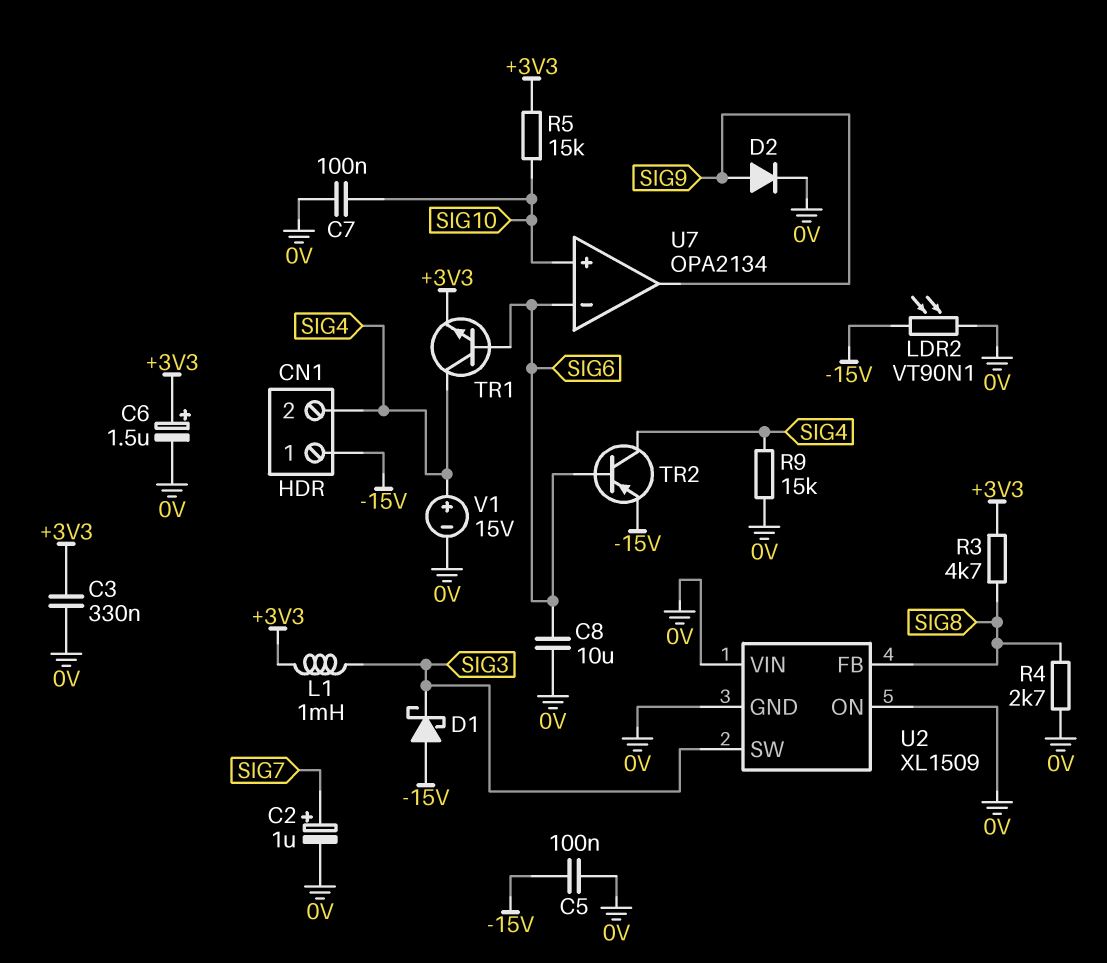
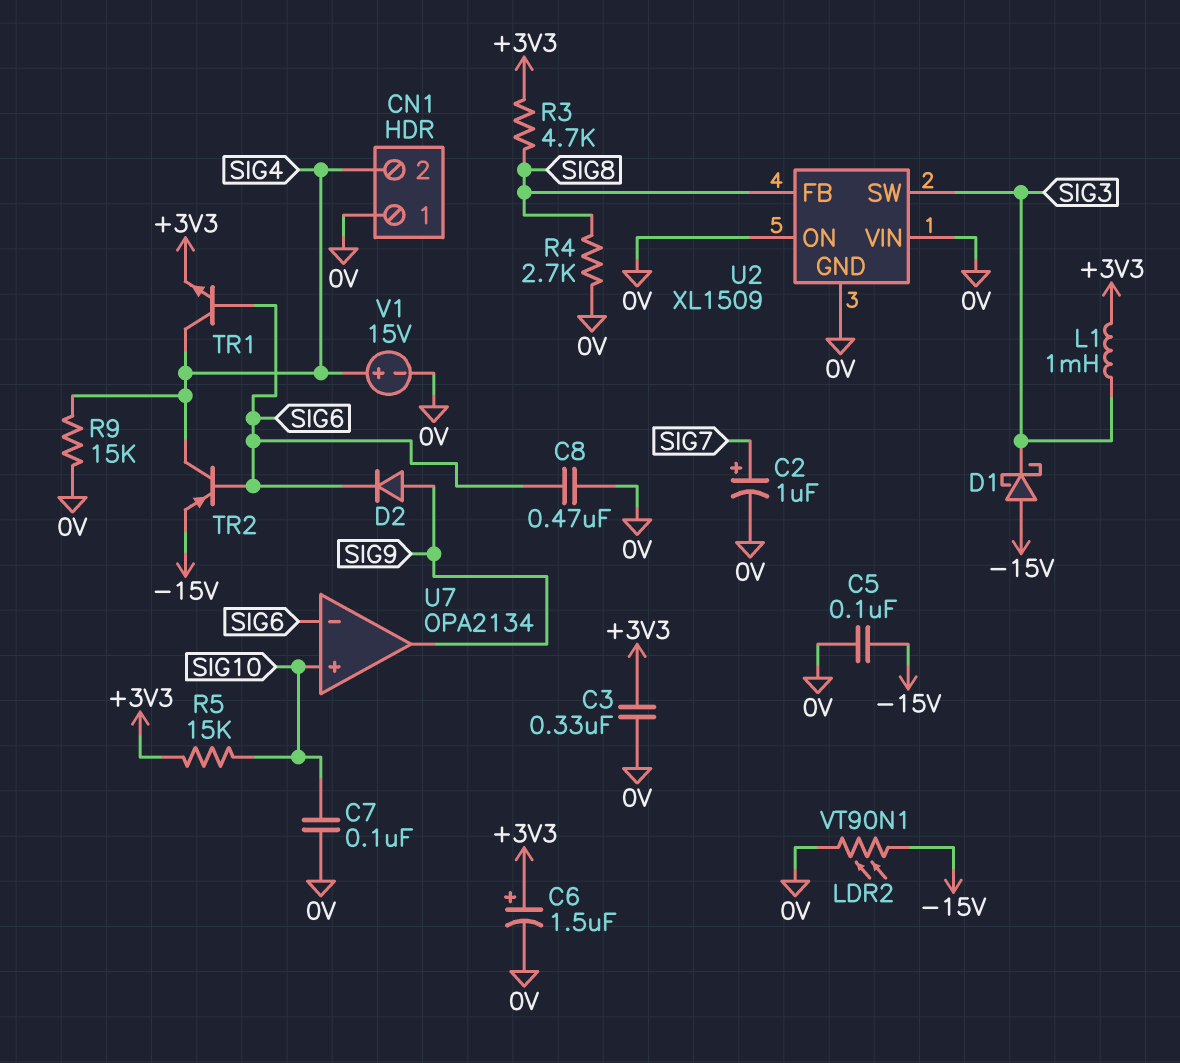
C8: 10uF (0V, SIG6) -> 470nF (0V, SIG6)
CN1 pin 1: -15V -> 0V
D2: diode (A SIG9, K 0V) -> diode (A SIG9, K SIG6)

